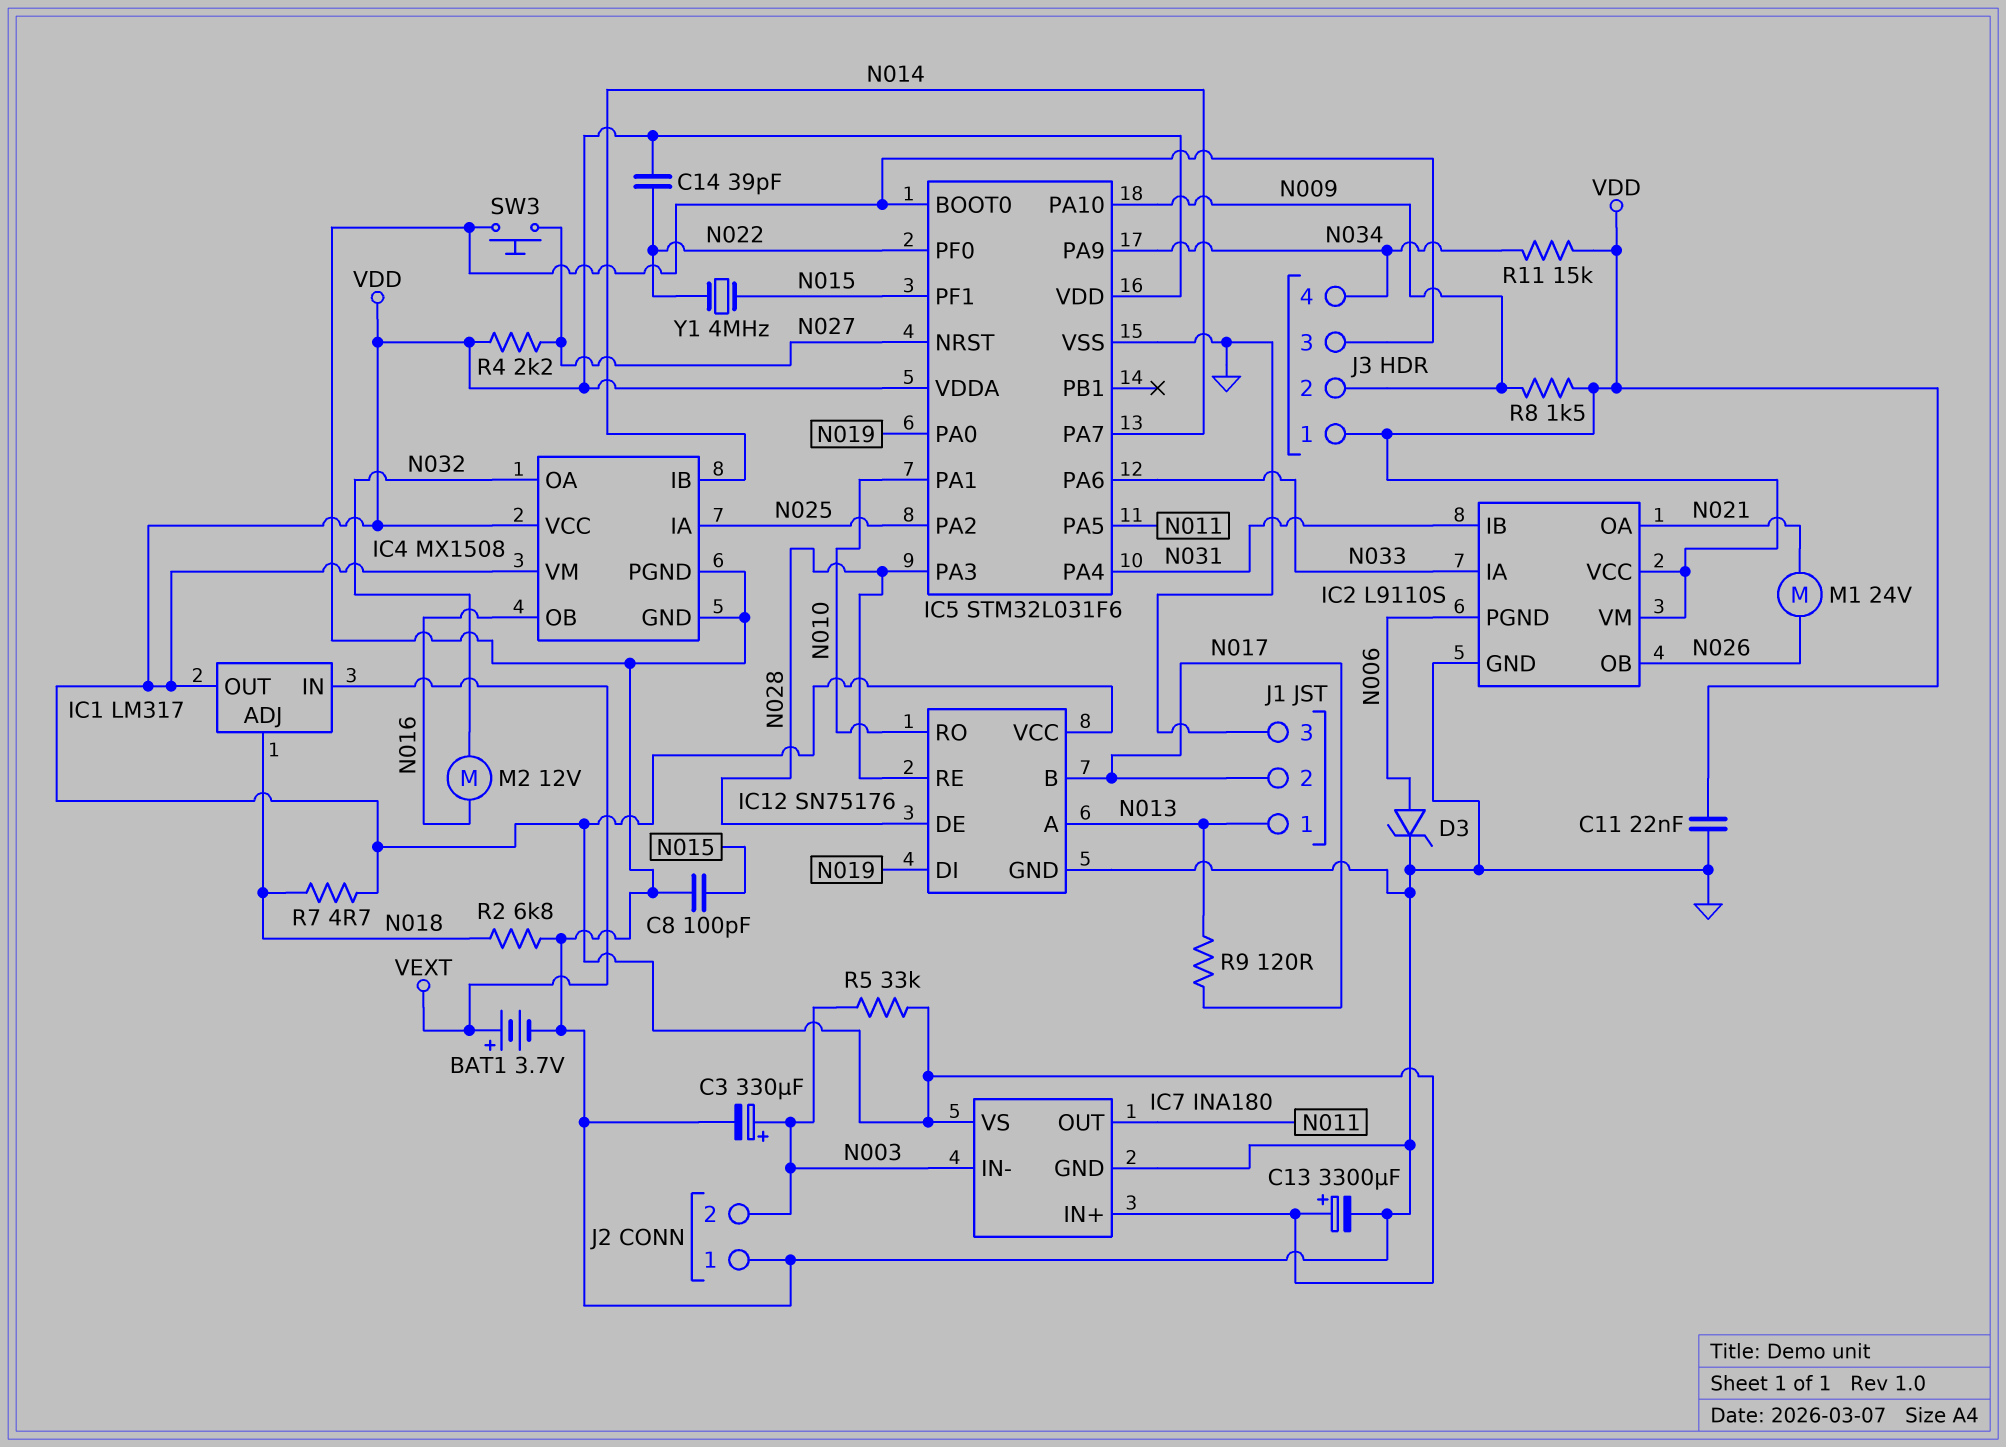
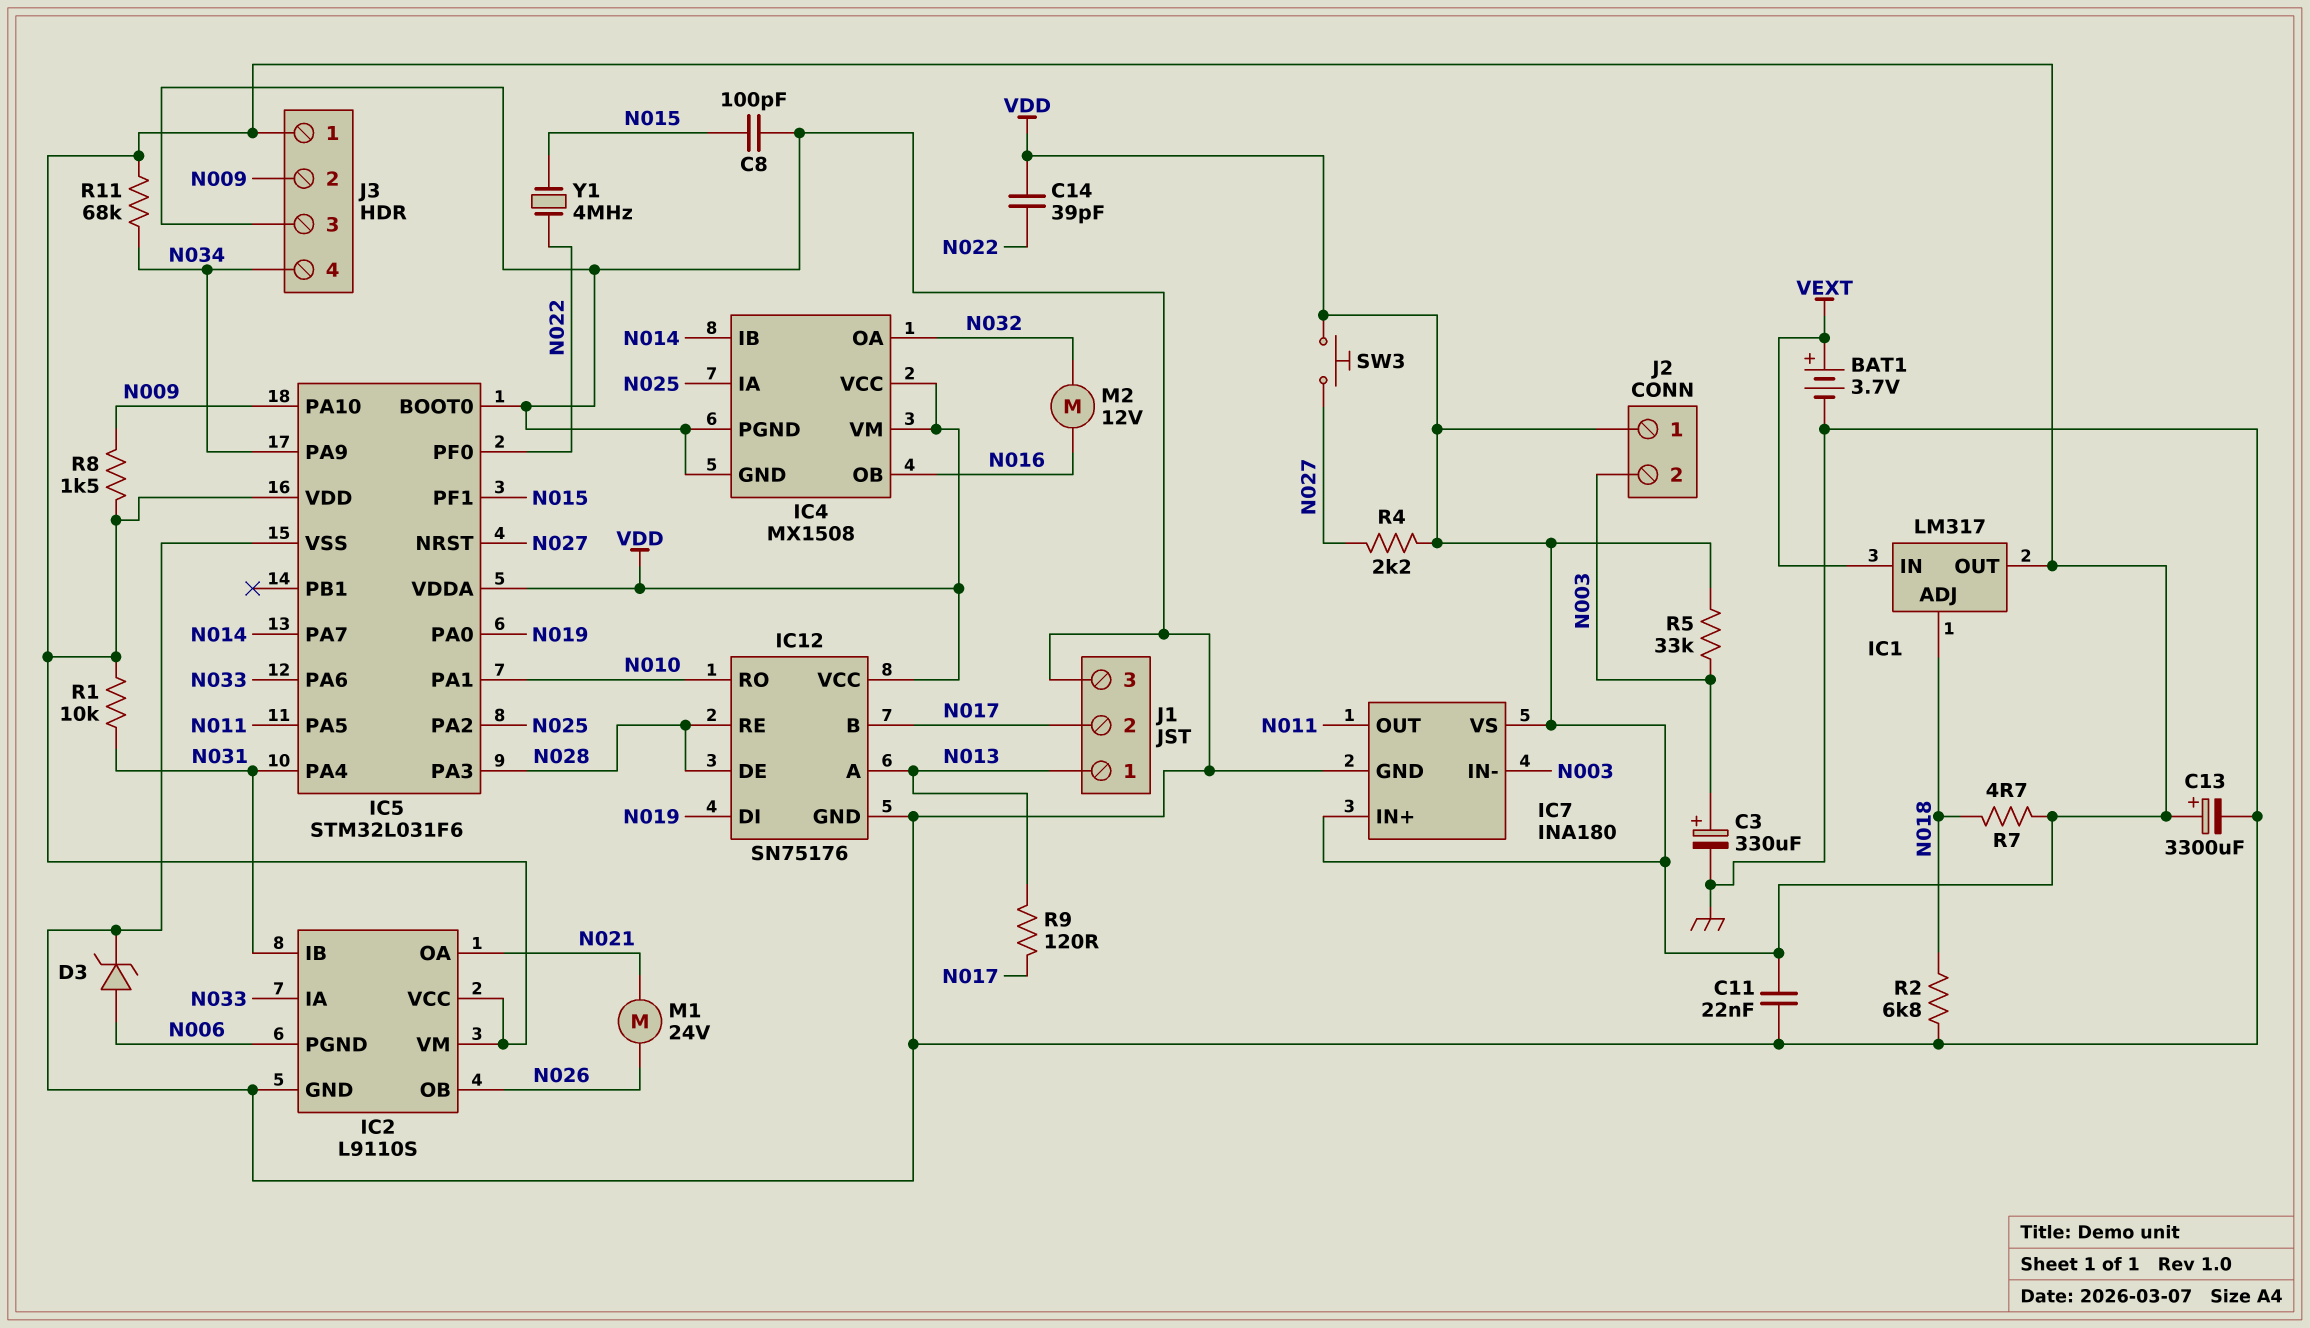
J2 pin 1: GND -> VDD
R1: none -> 10k (N031, VDD)
R11: 15k (N034, VDD) -> 68k (N034, VDD)
SW3: button (GND, N027) -> button (N027, VDD)

